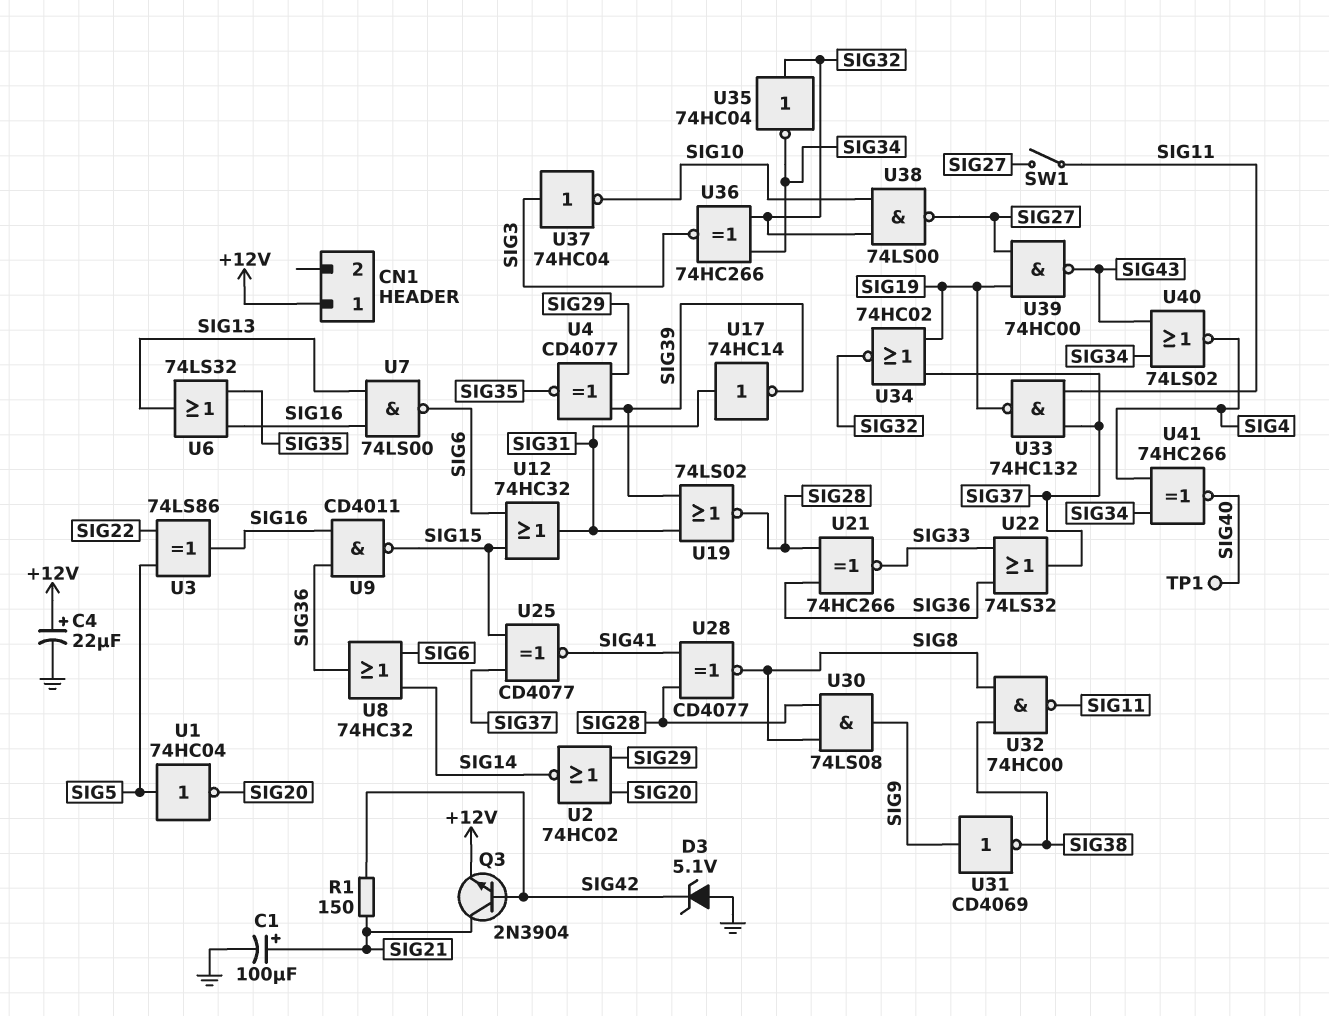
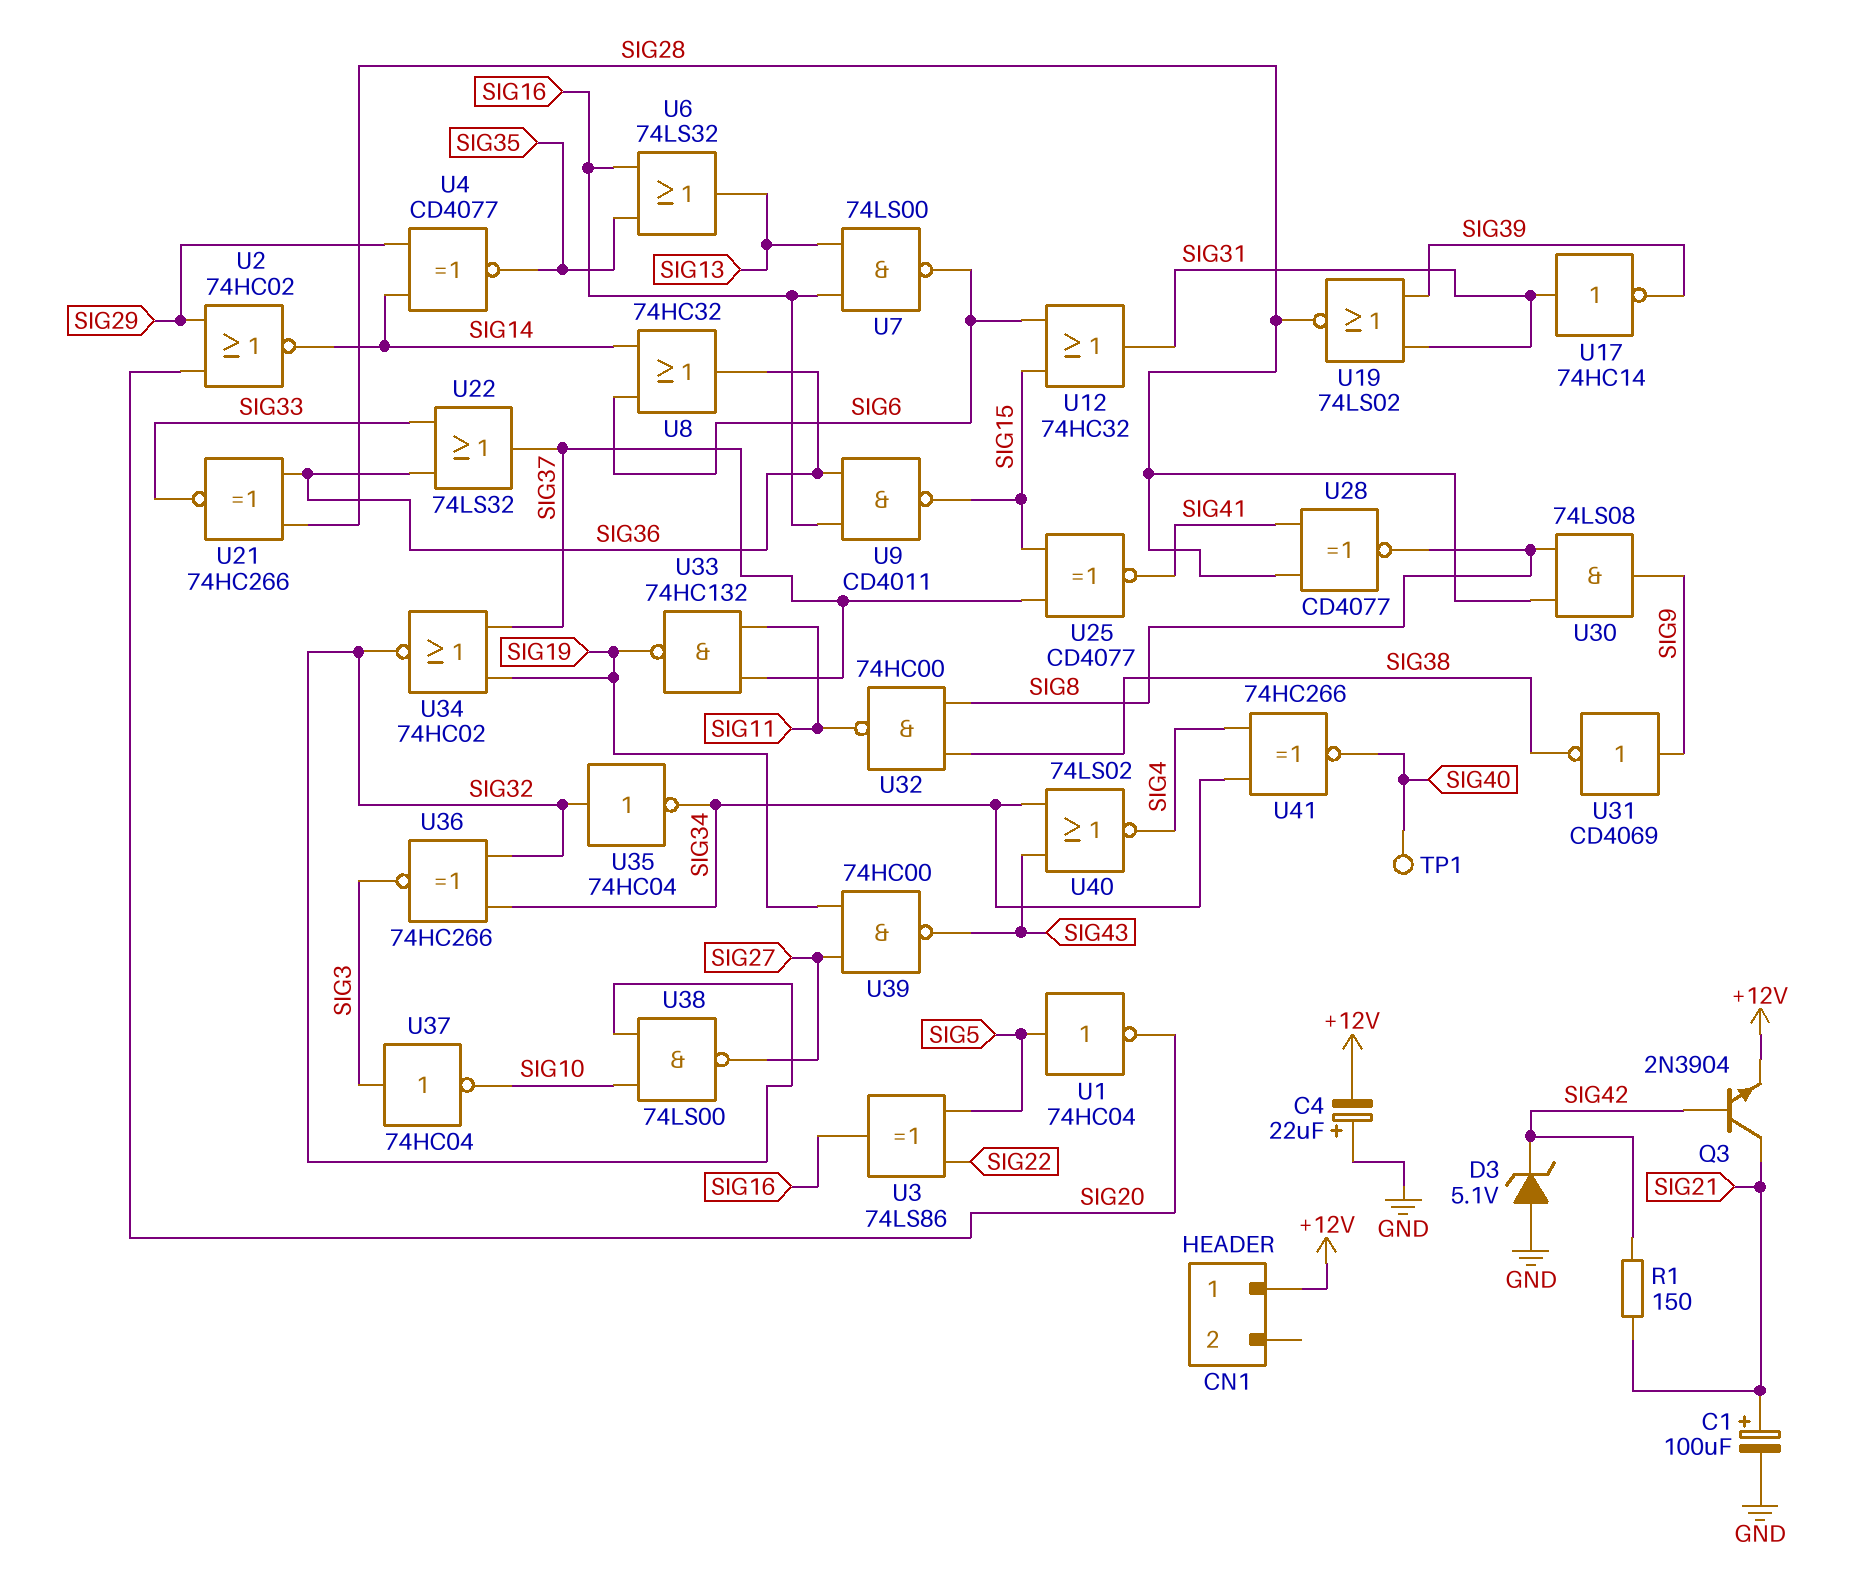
C4: 22uF (plus +12V, minus GND) -> 22uF (plus GND, minus +12V)
SW1: switch (SIG11, SIG27) -> none
U4: XNOR CD4077 (in SIG29, in SIG39, out SIG35) -> XNOR CD4077 (in SIG14, in SIG29, out SIG35)

